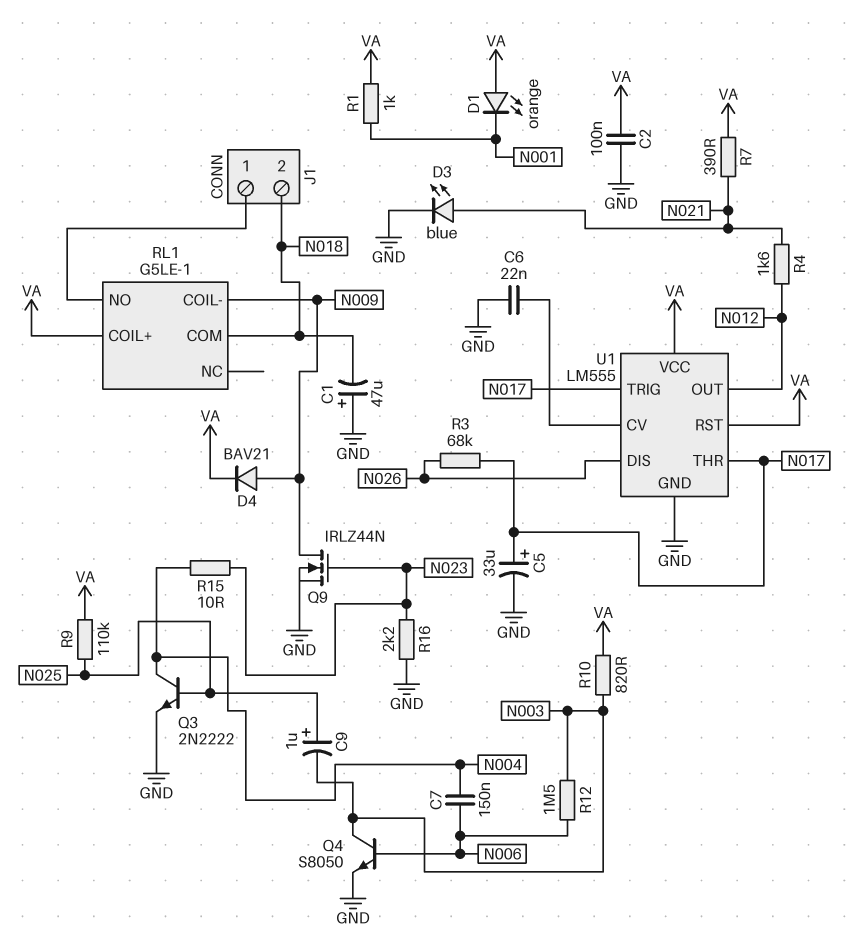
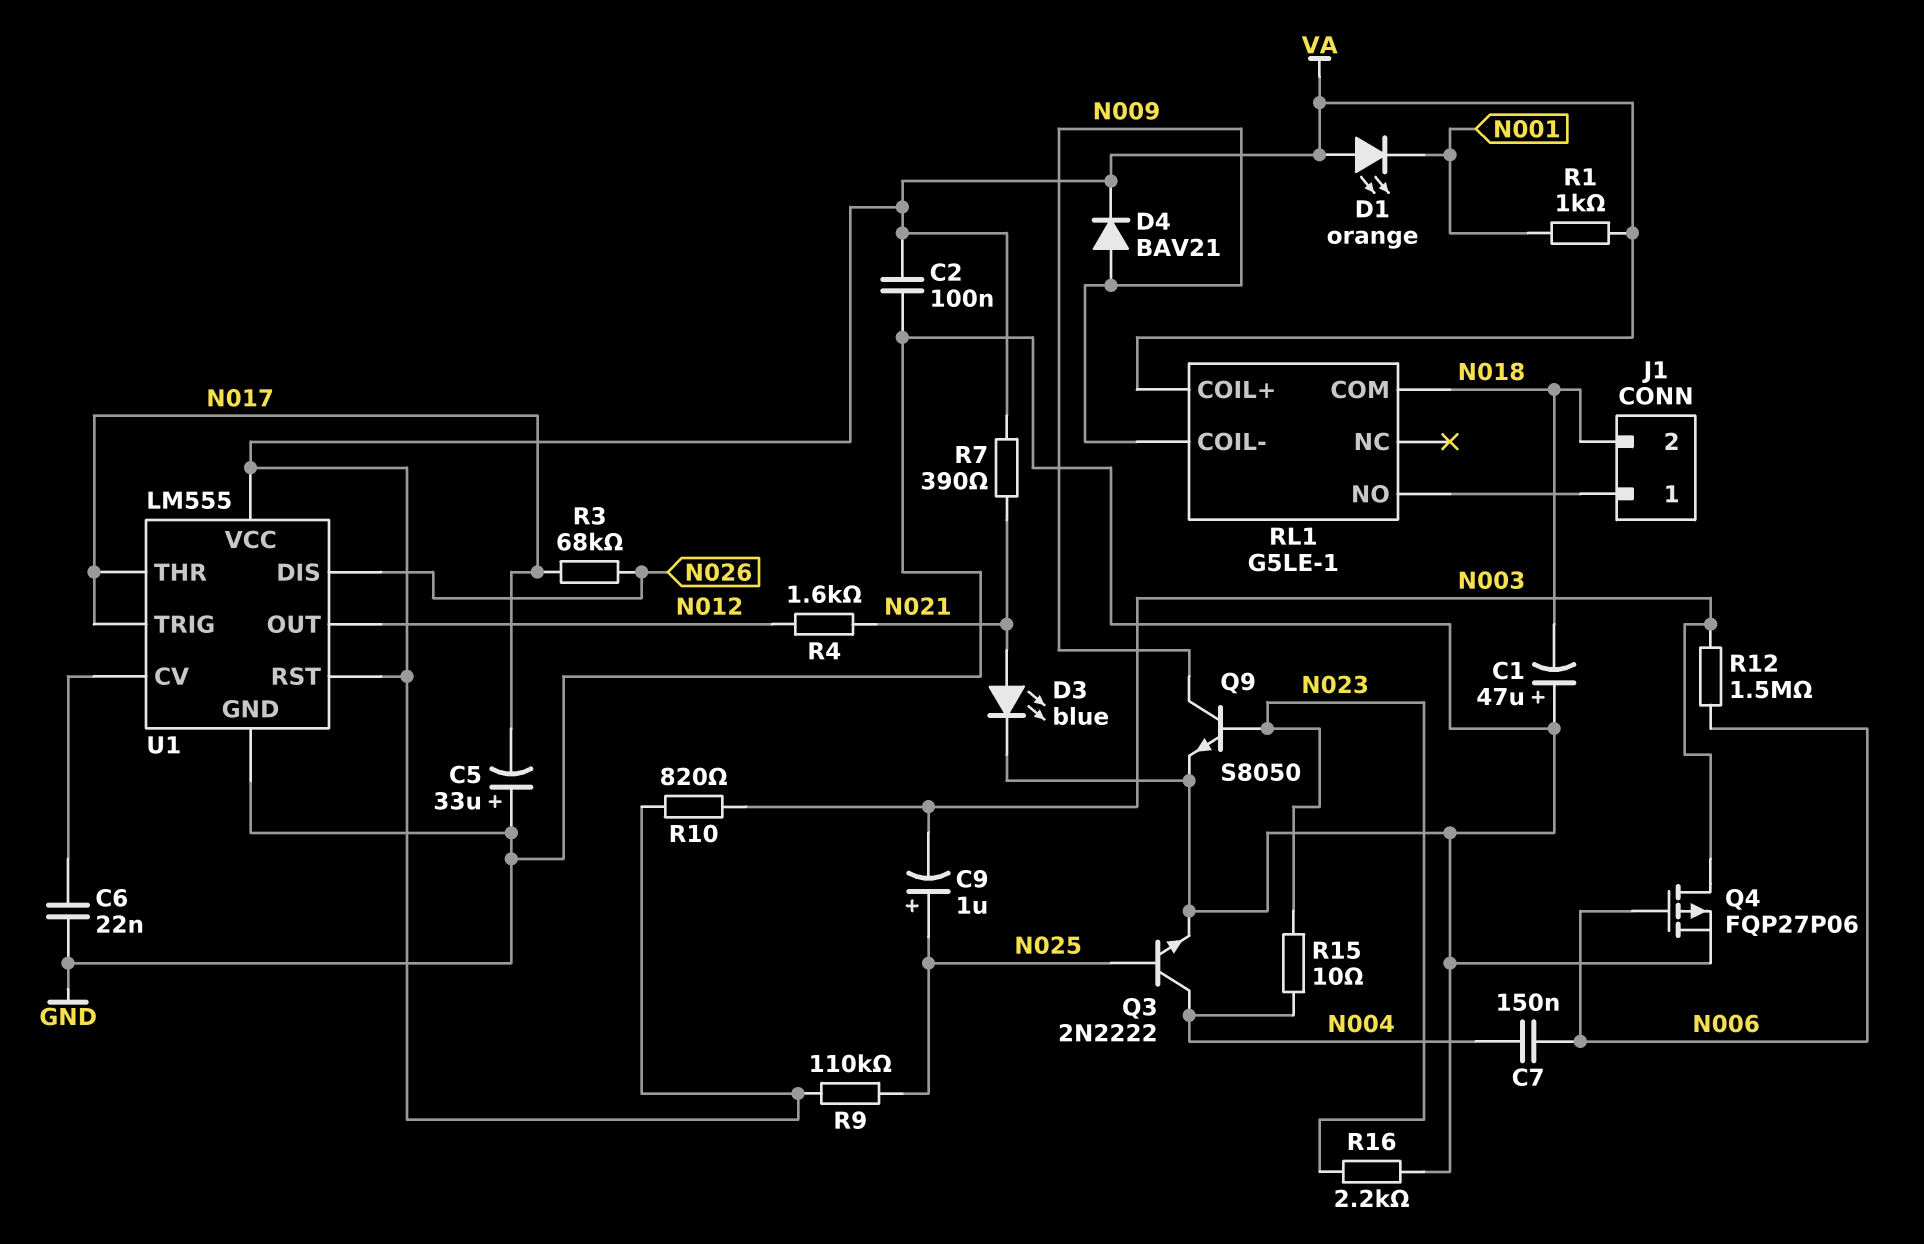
C5: 33uF (plus N017, minus GND) -> 33uF (plus GND, minus N017)
Q4: NPN S8050 (B N006, C N003, E GND) -> PMOS FQP27P06 (G N006, D N003, S GND)
Q9: NMOS IRLZ44N (G N023, D N009, S GND) -> NPN S8050 (B N023, C N009, E GND)

